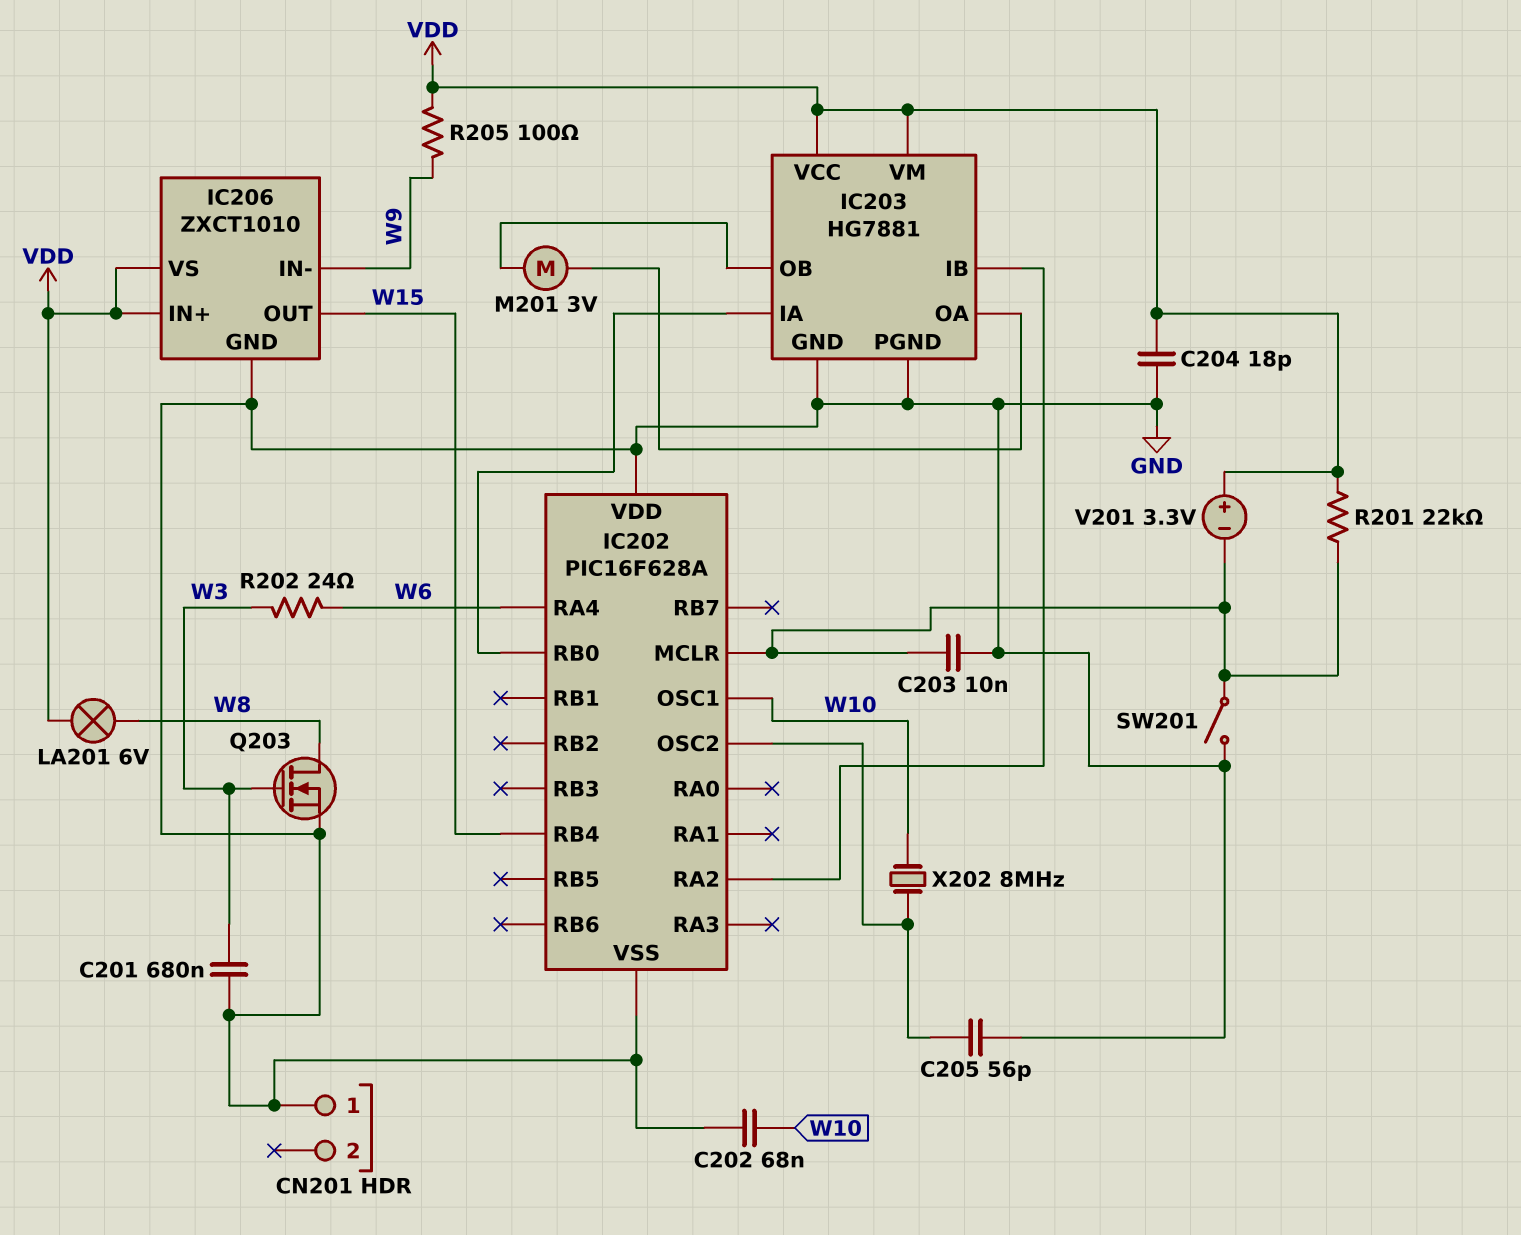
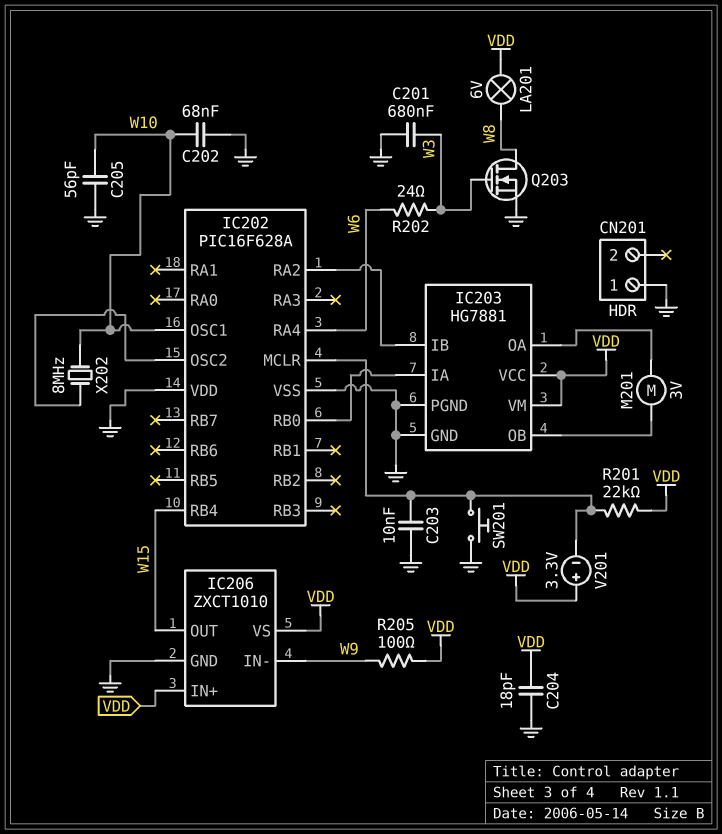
C205: 56pF (GND, IC202/OSC2) -> 56pF (GND, W10)
SW201: switch (GND, IC202/MCLR) -> button (GND, IC202/MCLR)

